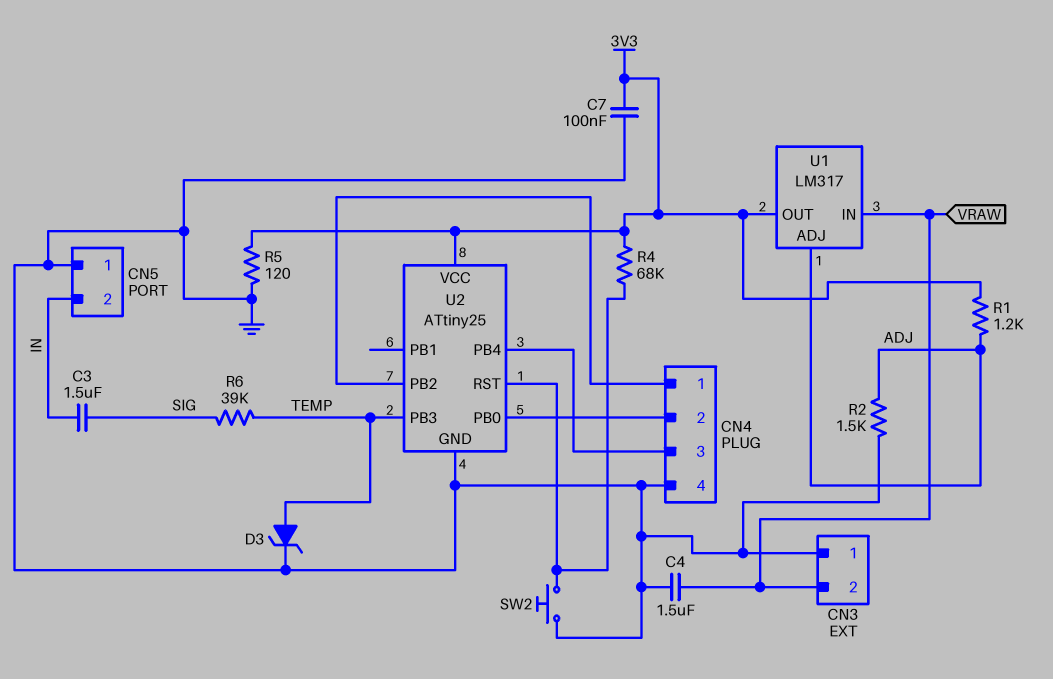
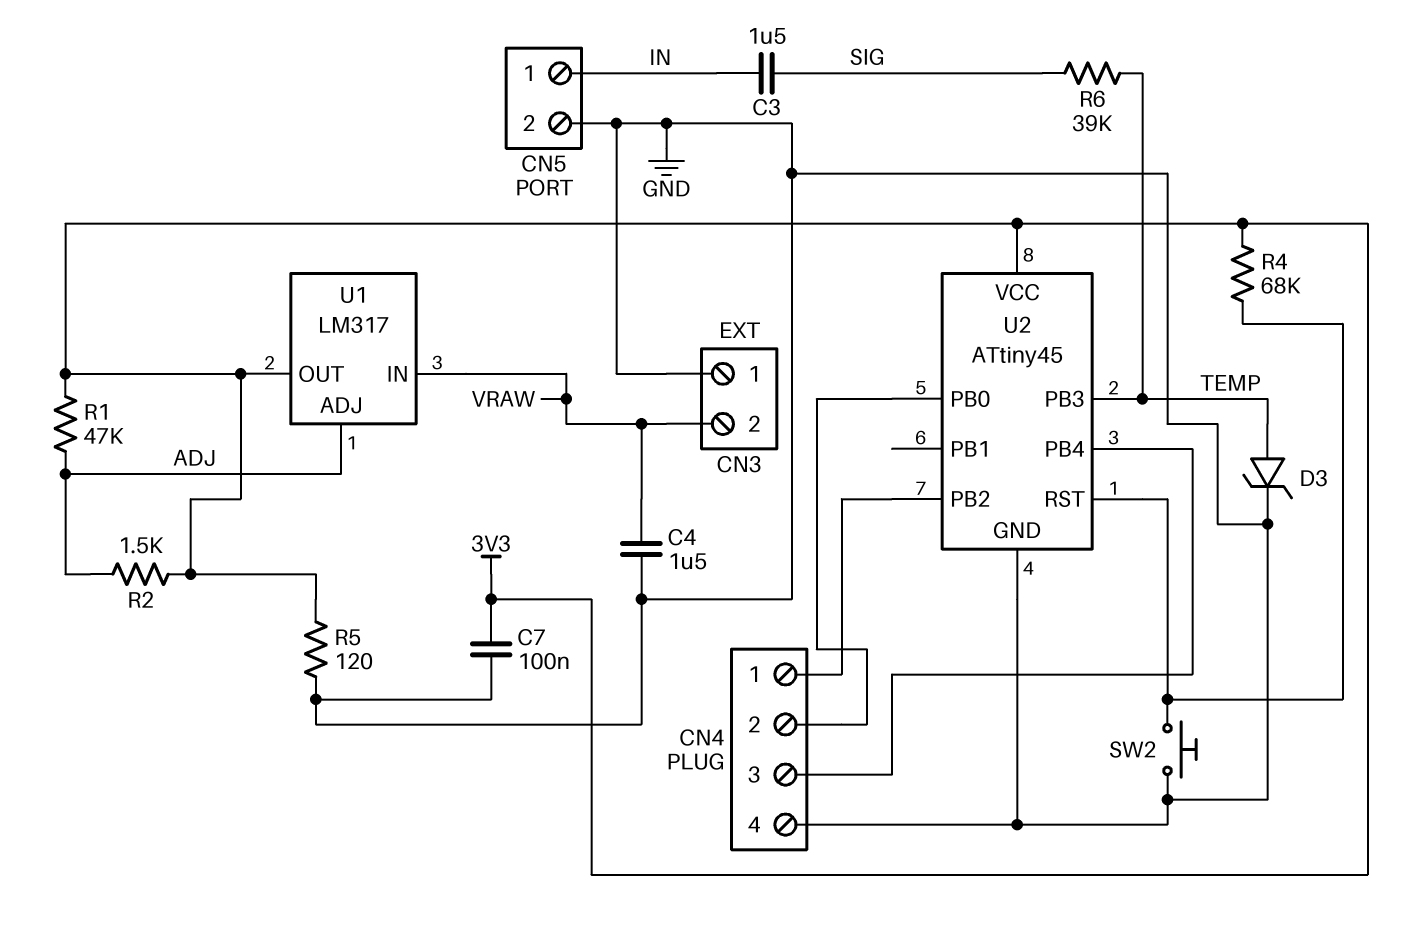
CN5 pin 1: GND -> IN
CN5 pin 2: IN -> GND
R1: 1.2k (3V3, ADJ) -> 47k (3V3, ADJ)
R2: 1.5k (ADJ, GND) -> 1.5k (3V3, ADJ)
U2: ATtiny25 -> ATtiny45

